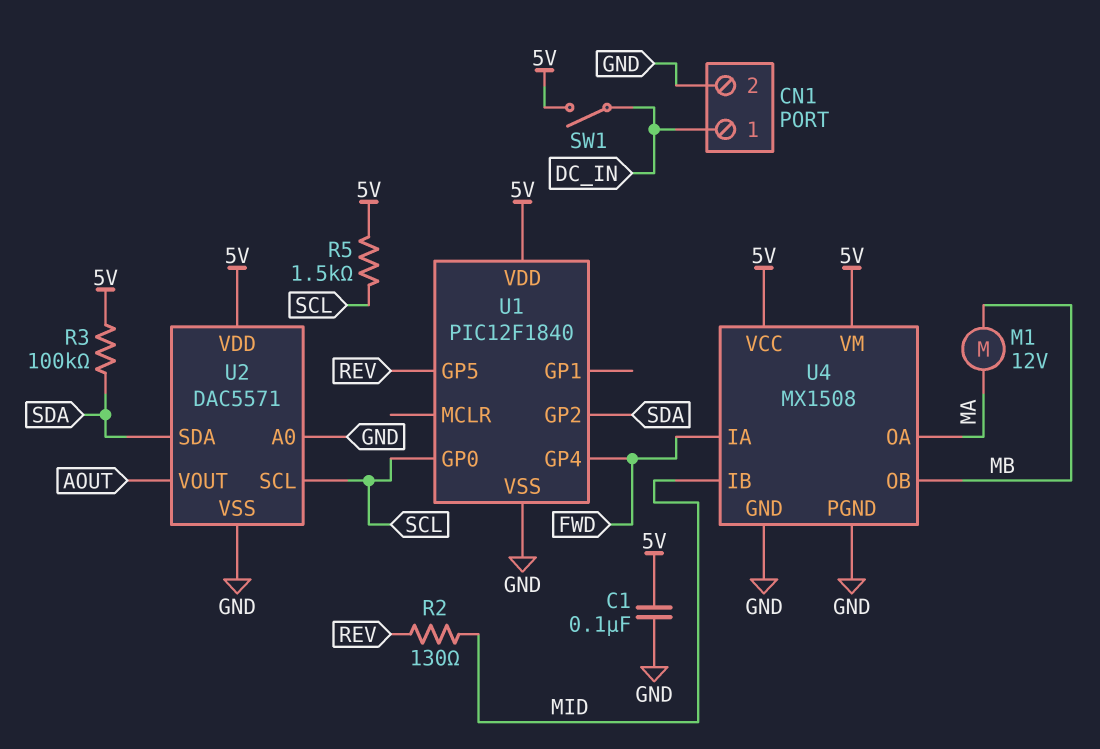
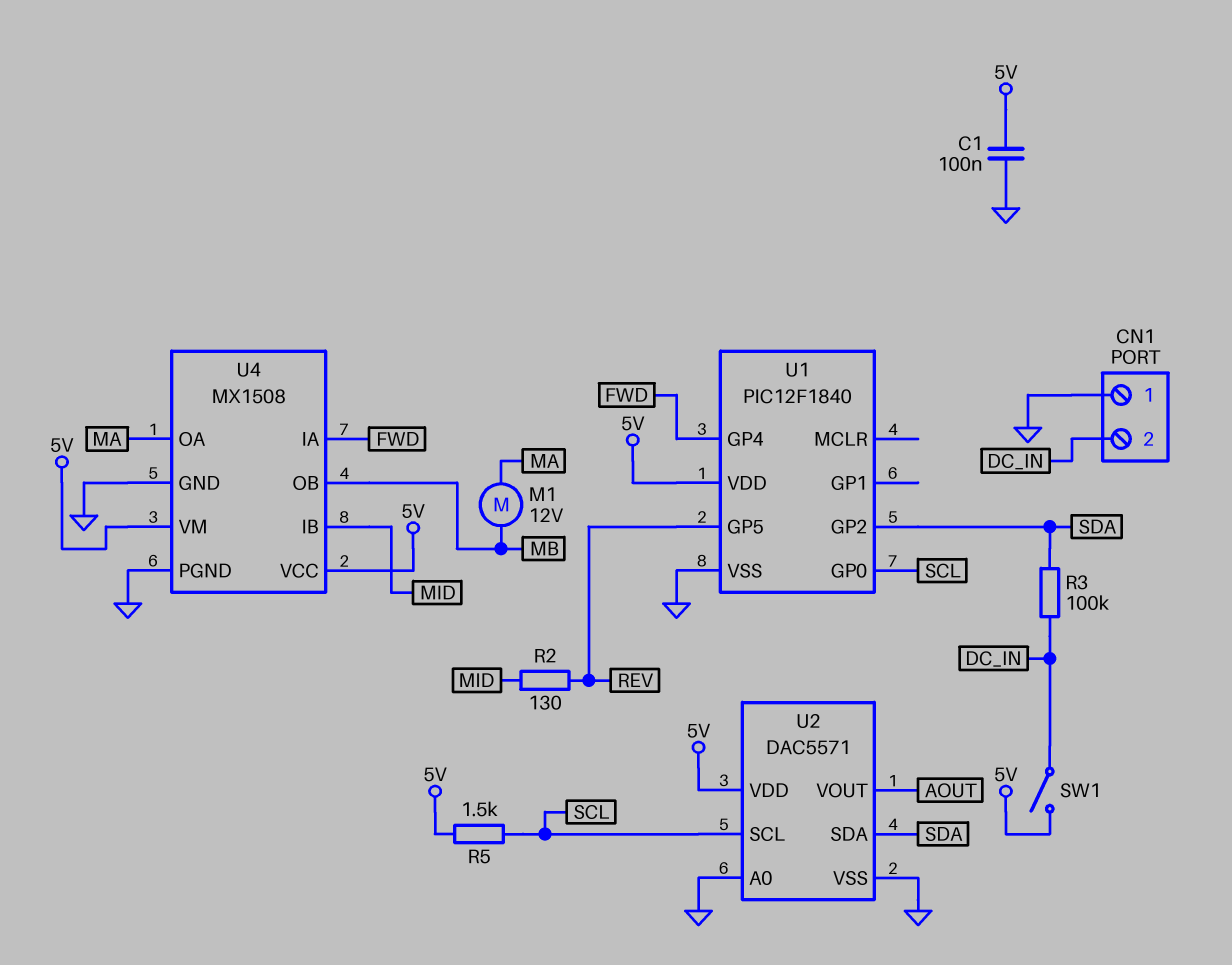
CN1 pin 1: DC_IN -> GND
CN1 pin 2: GND -> DC_IN
R3: 100k (5V, SDA) -> 100k (DC_IN, SDA)

